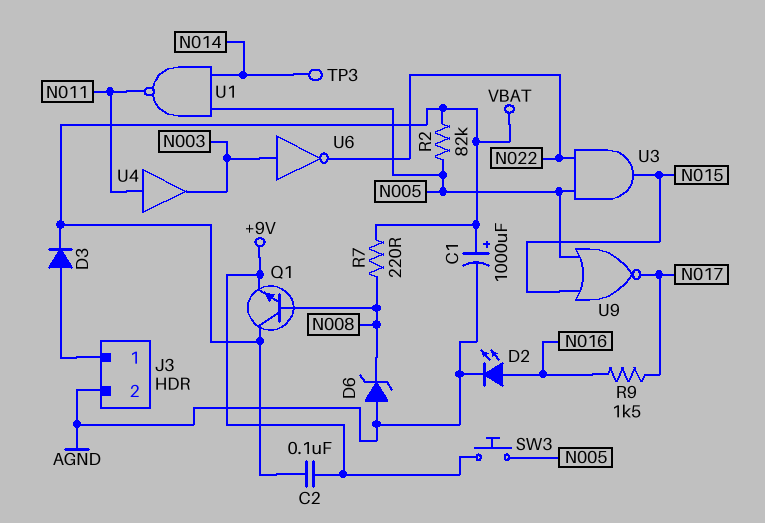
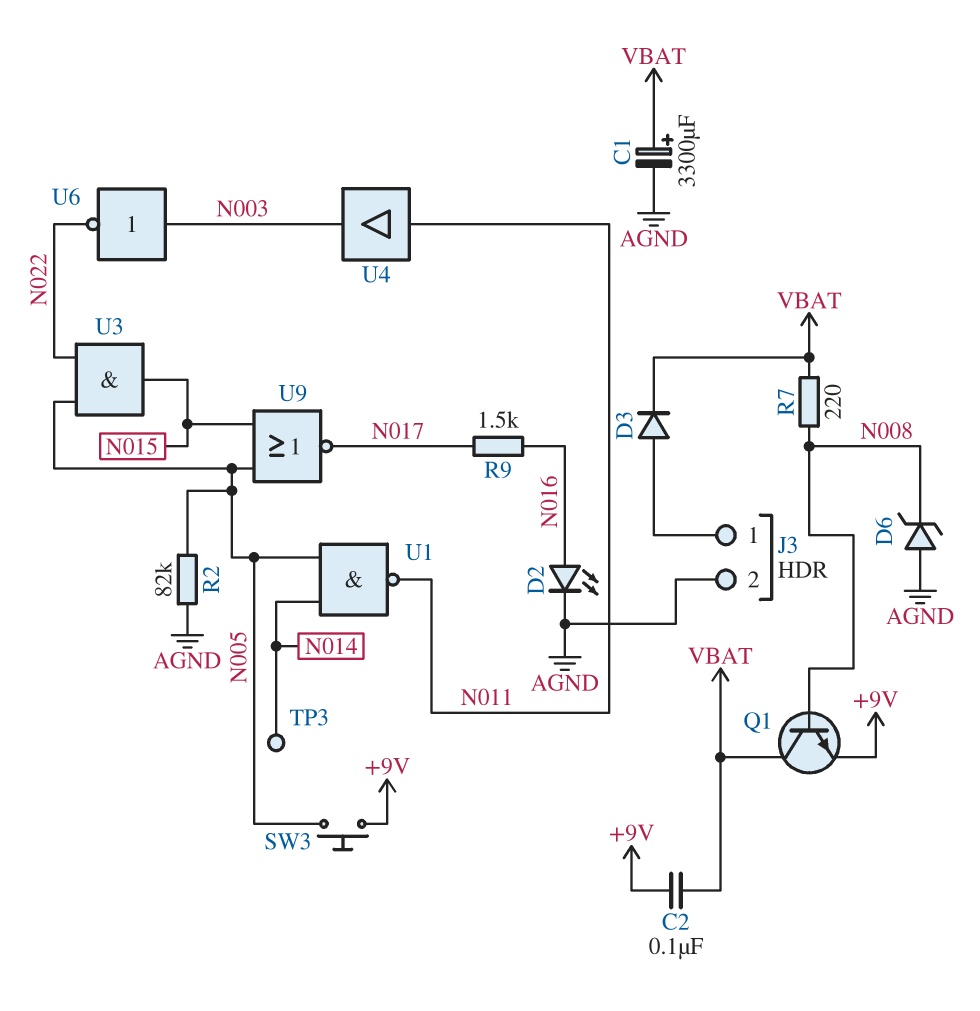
C1: 1000uF (plus VBAT, minus AGND) -> 3300uF (plus VBAT, minus AGND)
R2: 82k (N005, VBAT) -> 82k (AGND, N005)

